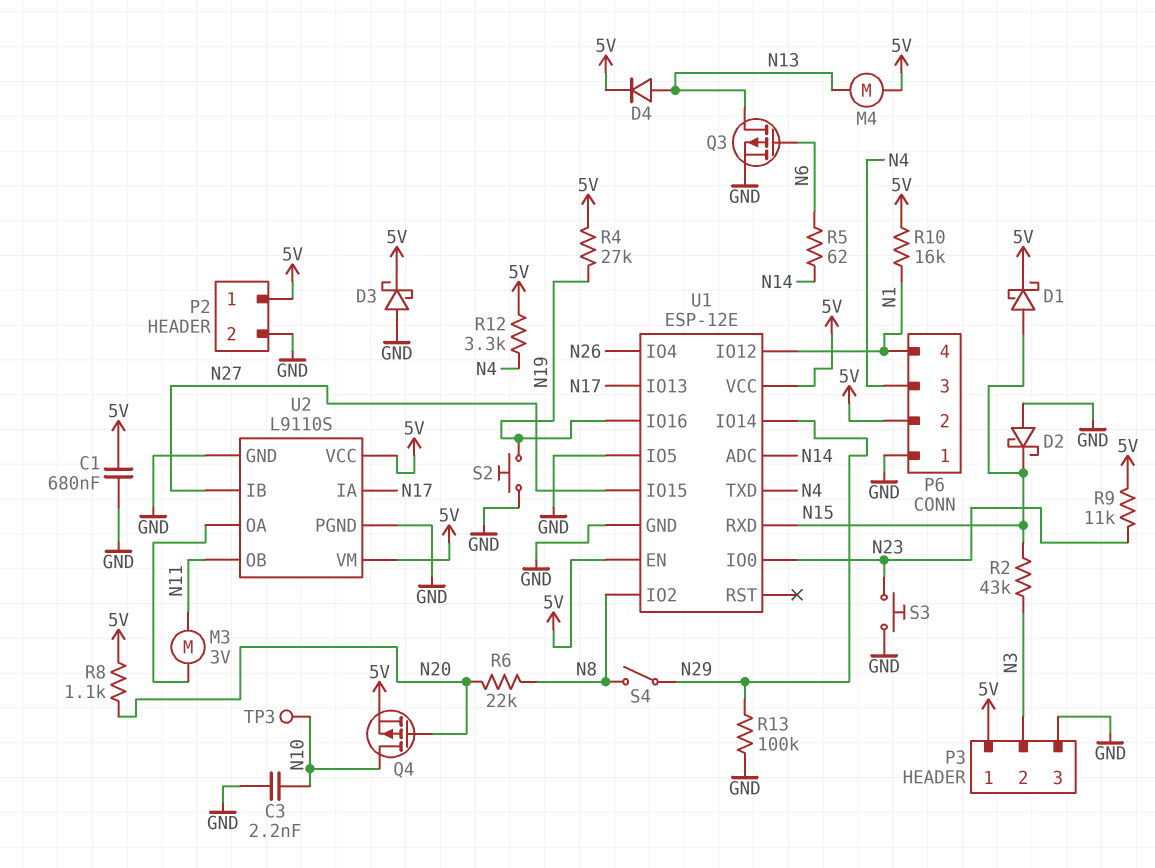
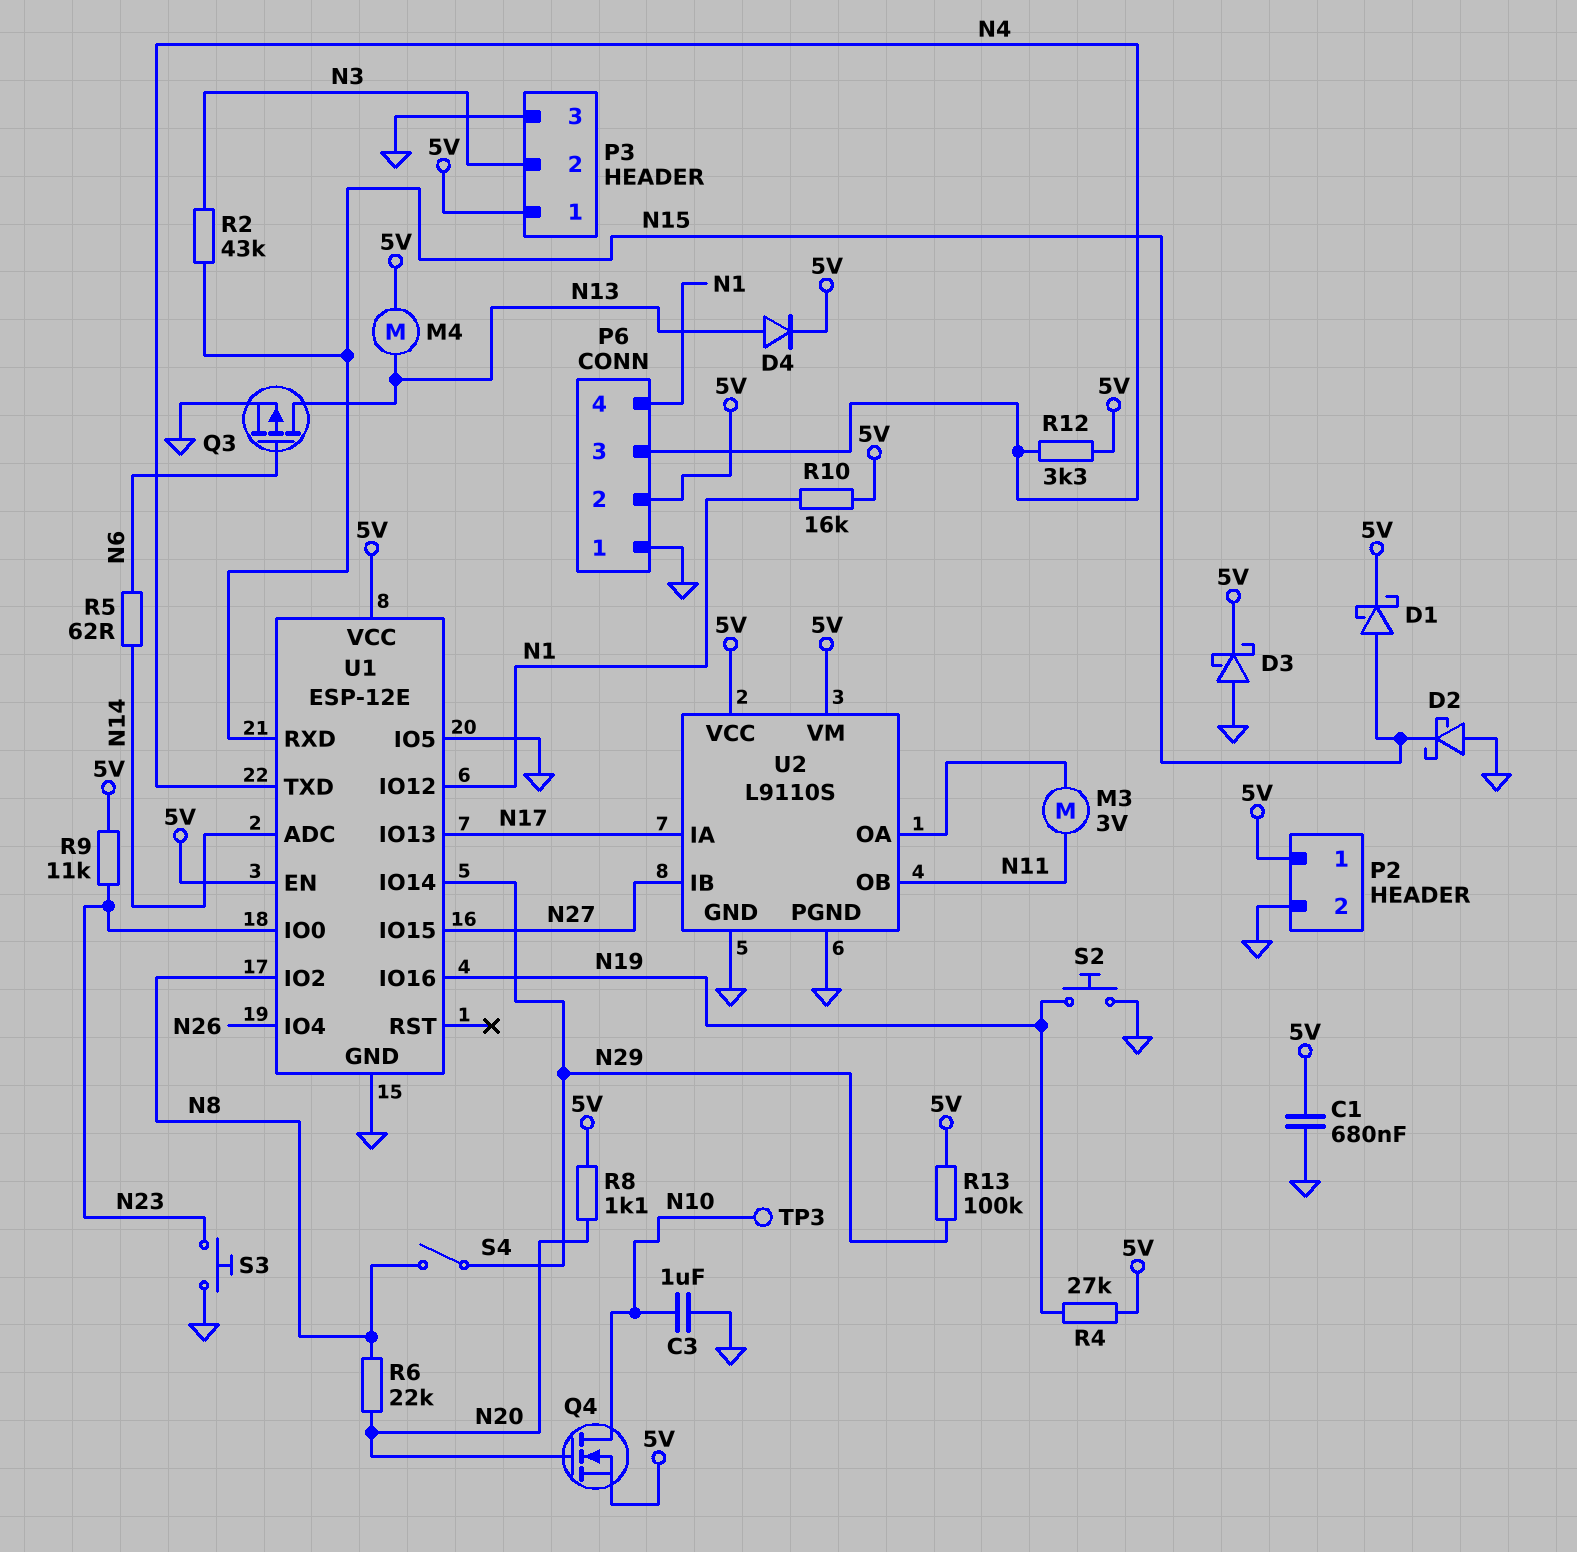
C3: 2.2nF (GND, N10) -> 1uF (GND, N10)
Q4: PMOS (G N20, D N10, S 5V) -> NMOS (G N20, D N10, S 5V)
R13: 100k (GND, N29) -> 100k (5V, N29)

